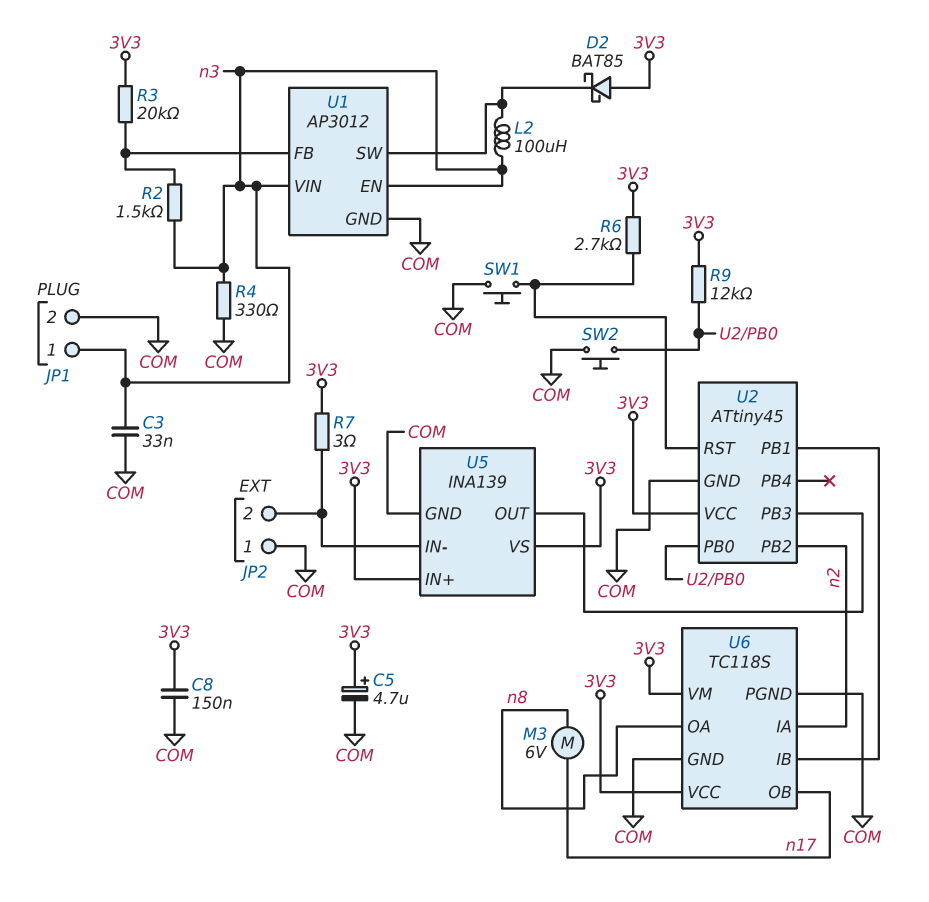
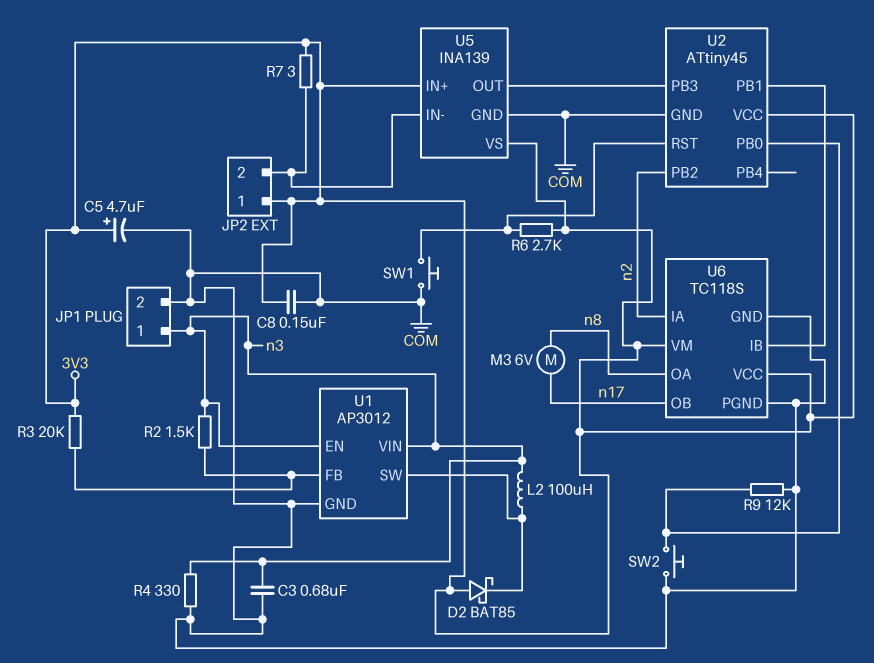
C3: 33nF (COM, n3) -> 680nF (COM, n3)
JP2 pin 1: COM -> 3V3
R9: 12k (3V3, U2/PB0) -> 12k (COM, U2/PB0)

